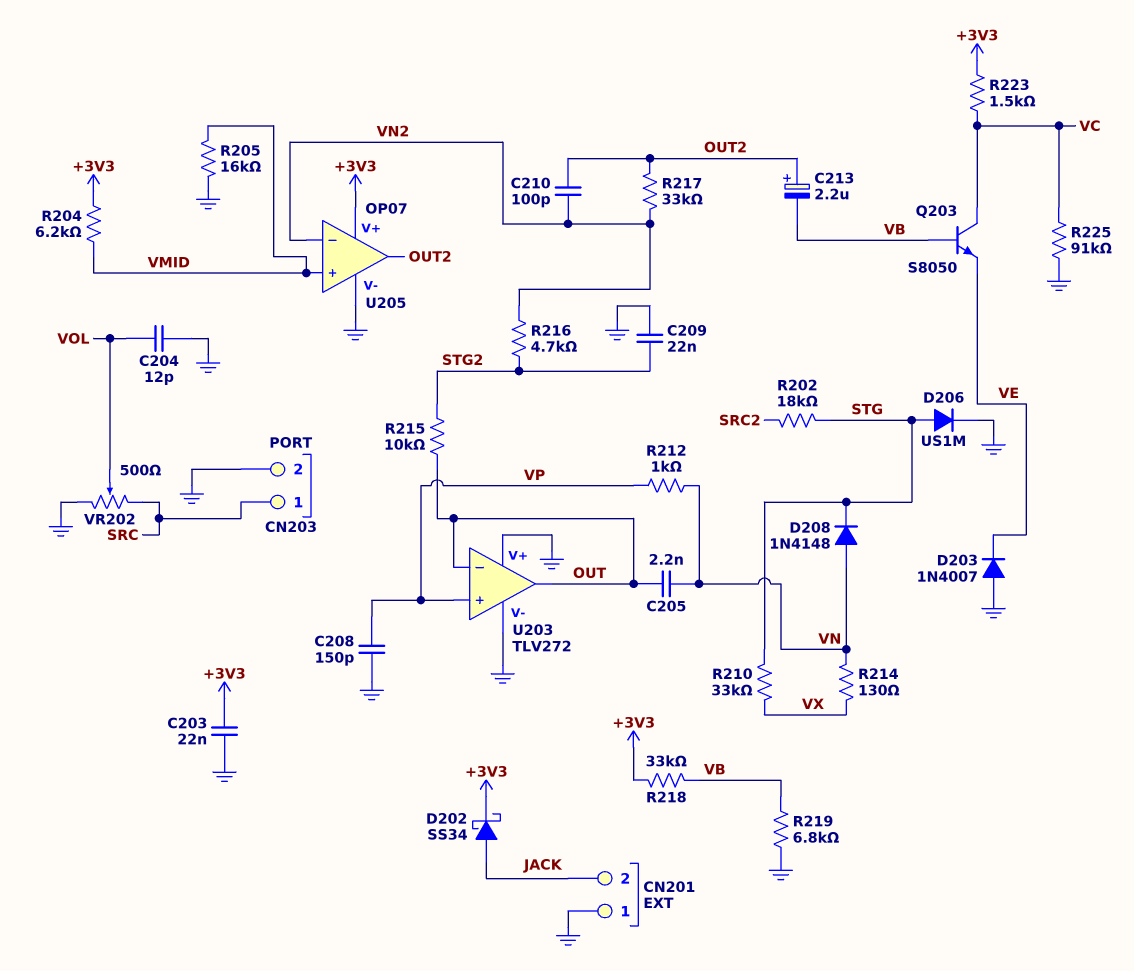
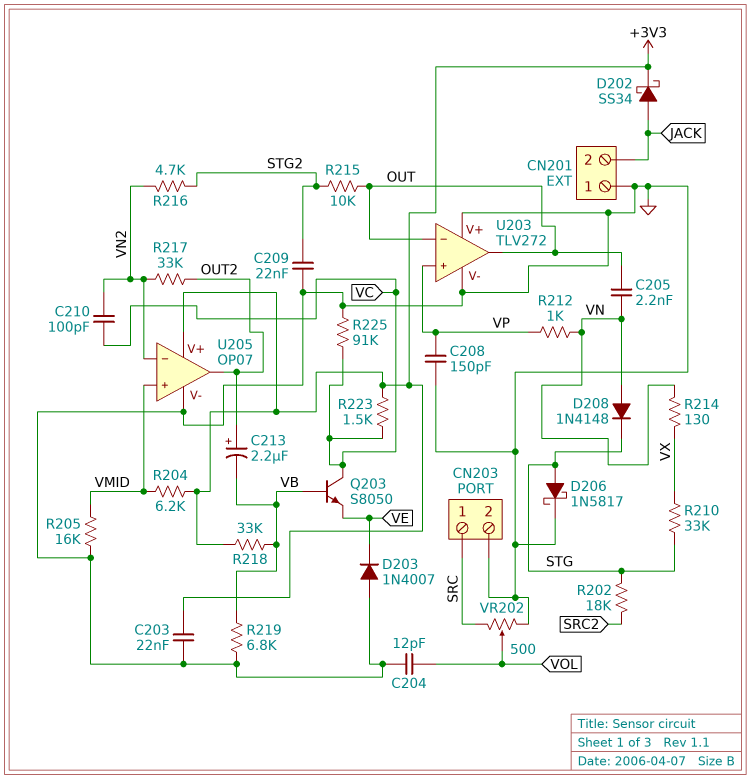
C210: 100pF (OUT2, VN2) -> 100pF (VC, VN2)
D206: diode US1M (A STG, K GND) -> schottky 1N5817 (A STG, K GND)

